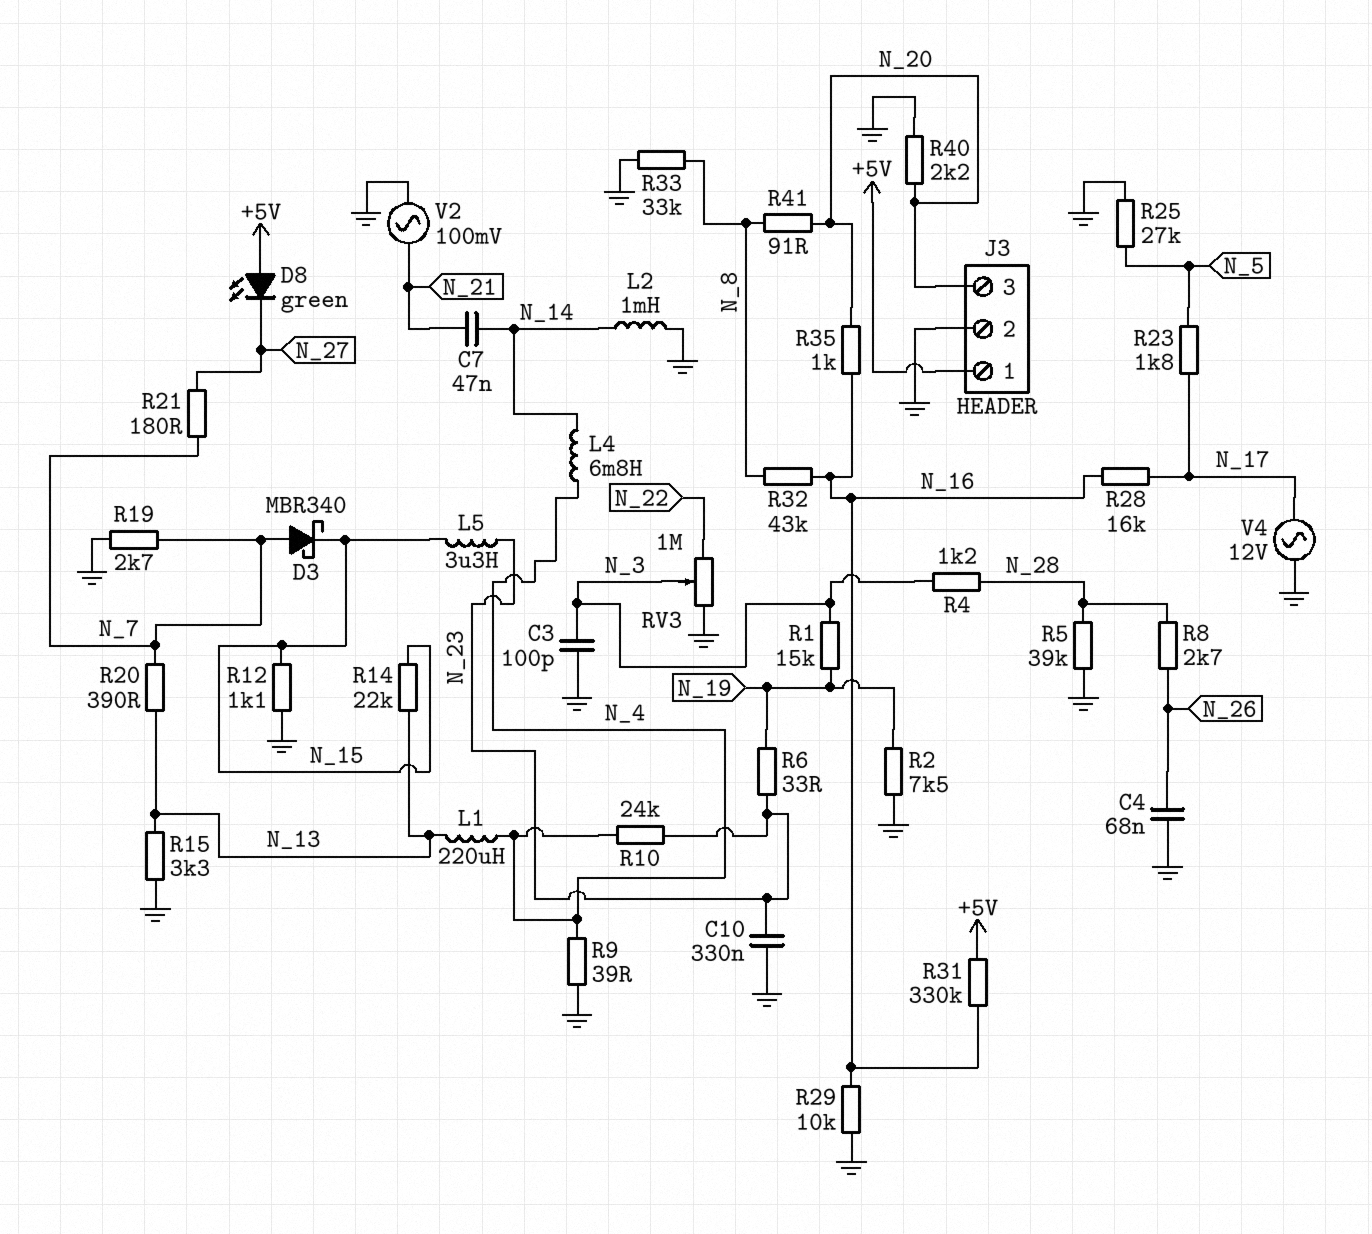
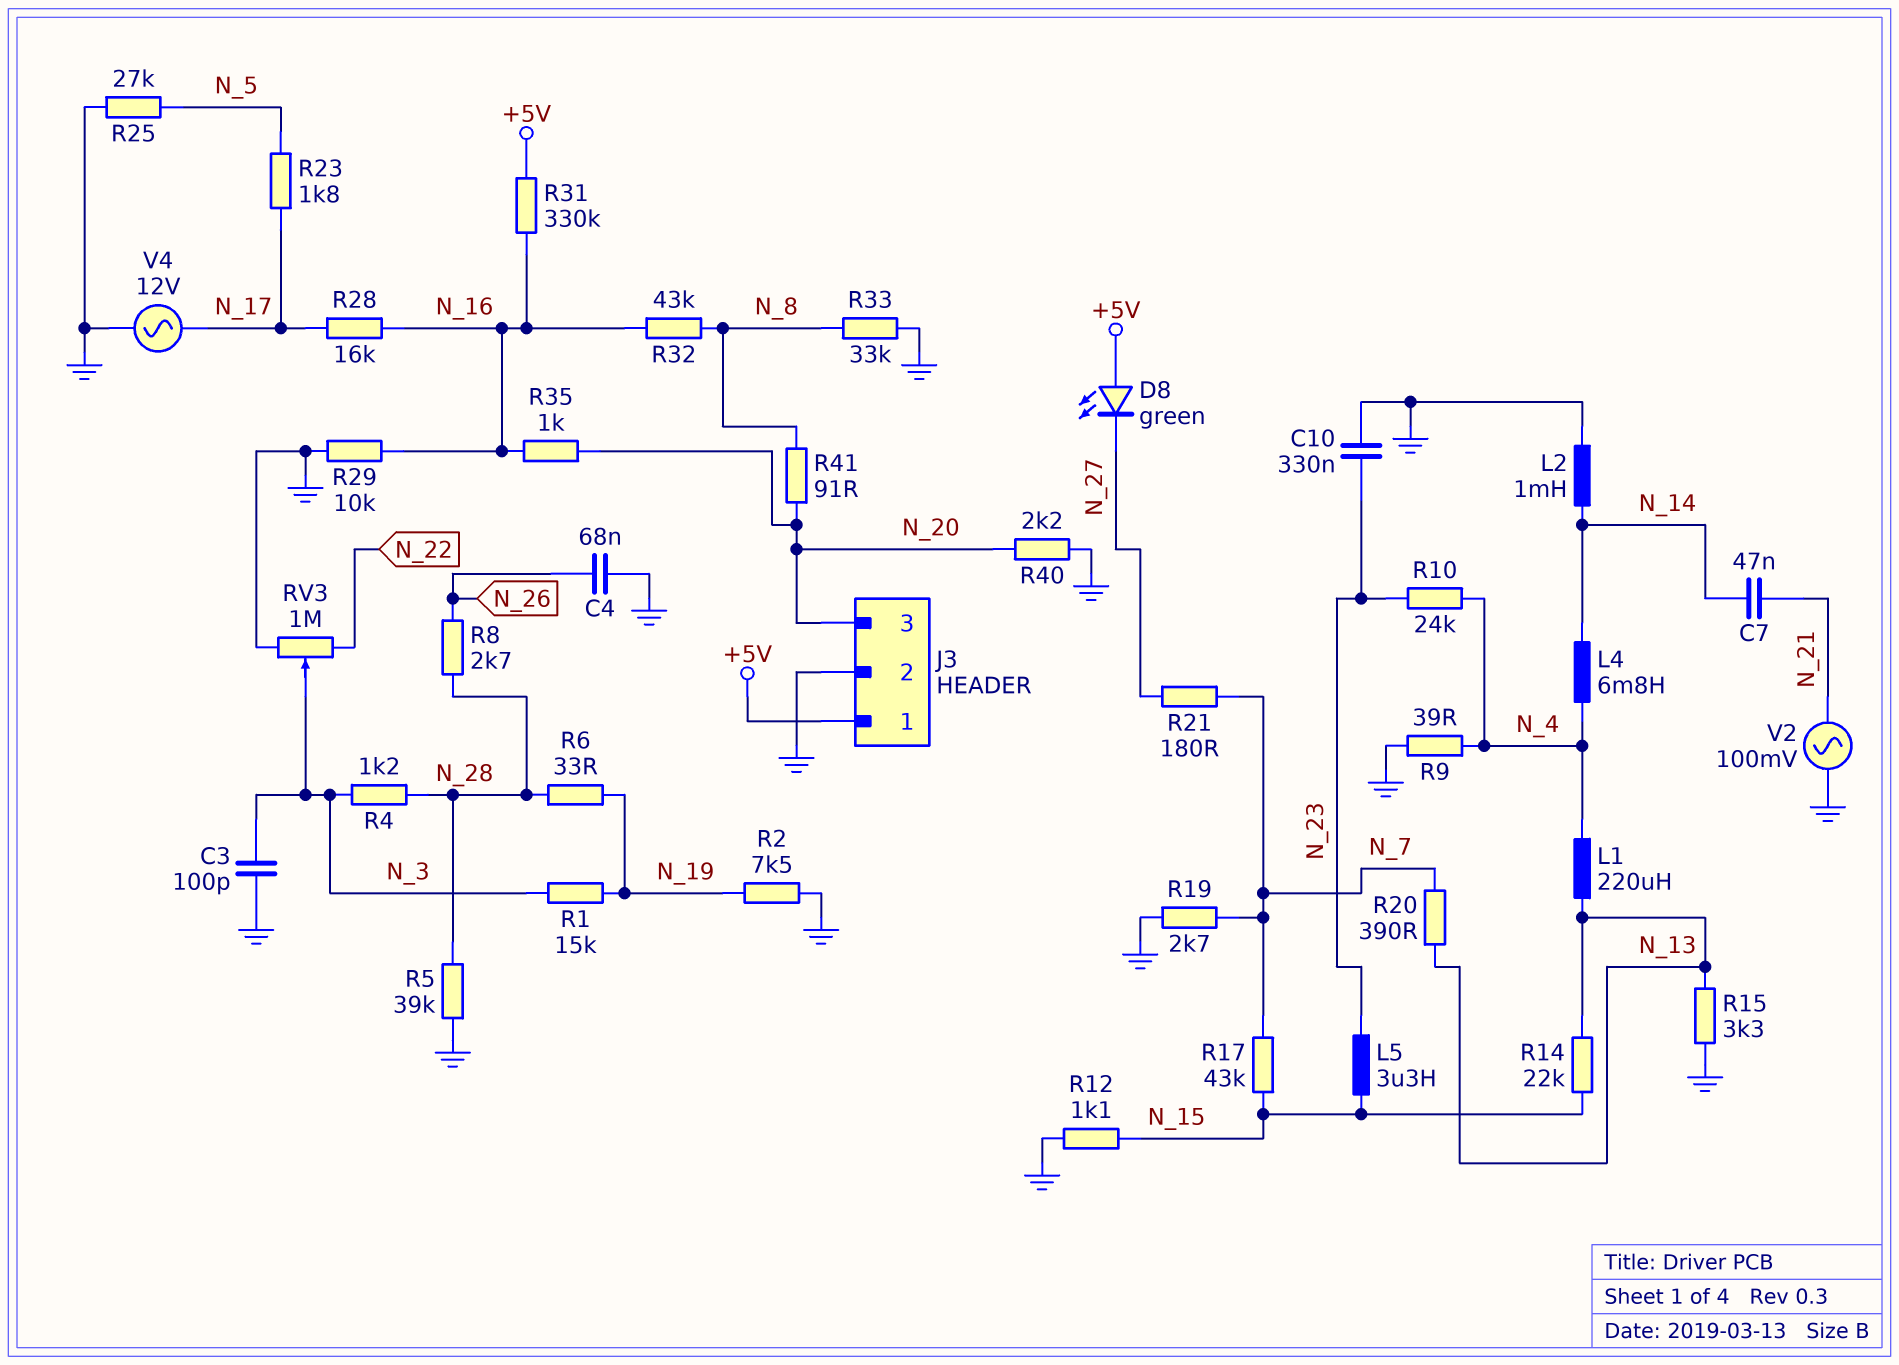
D3: schottky MBR340 (A N_7, K N_15) -> none
R6: 33 (N_19, N_23) -> 33 (N_19, N_28)
R17: none -> 43k (N_7, N_15)

